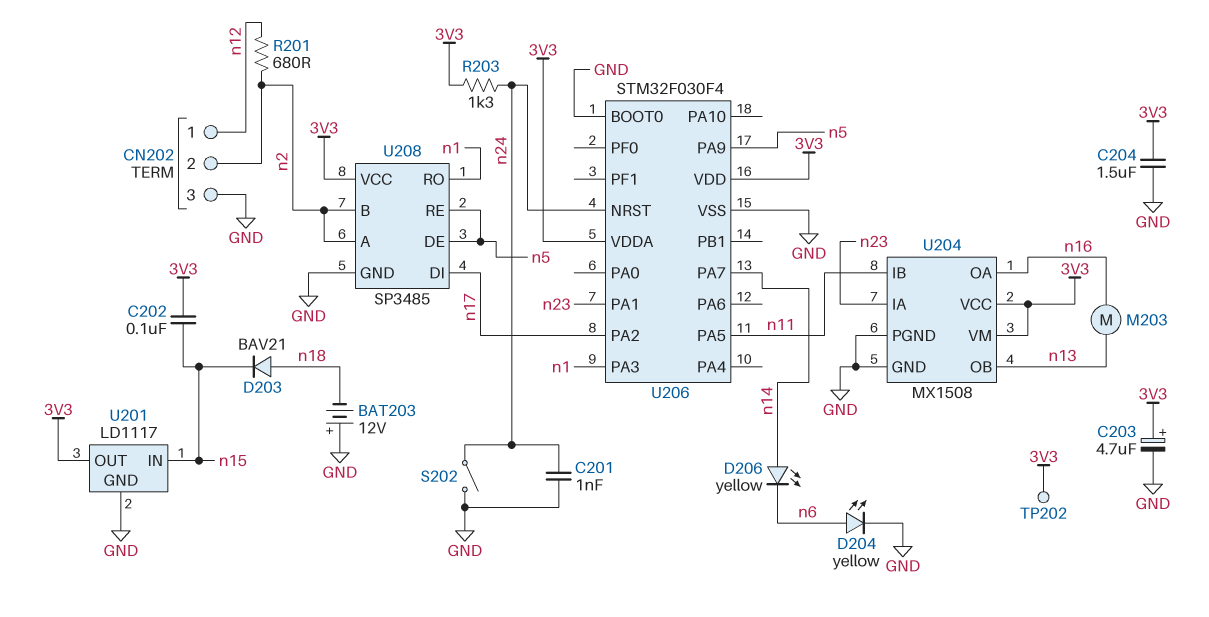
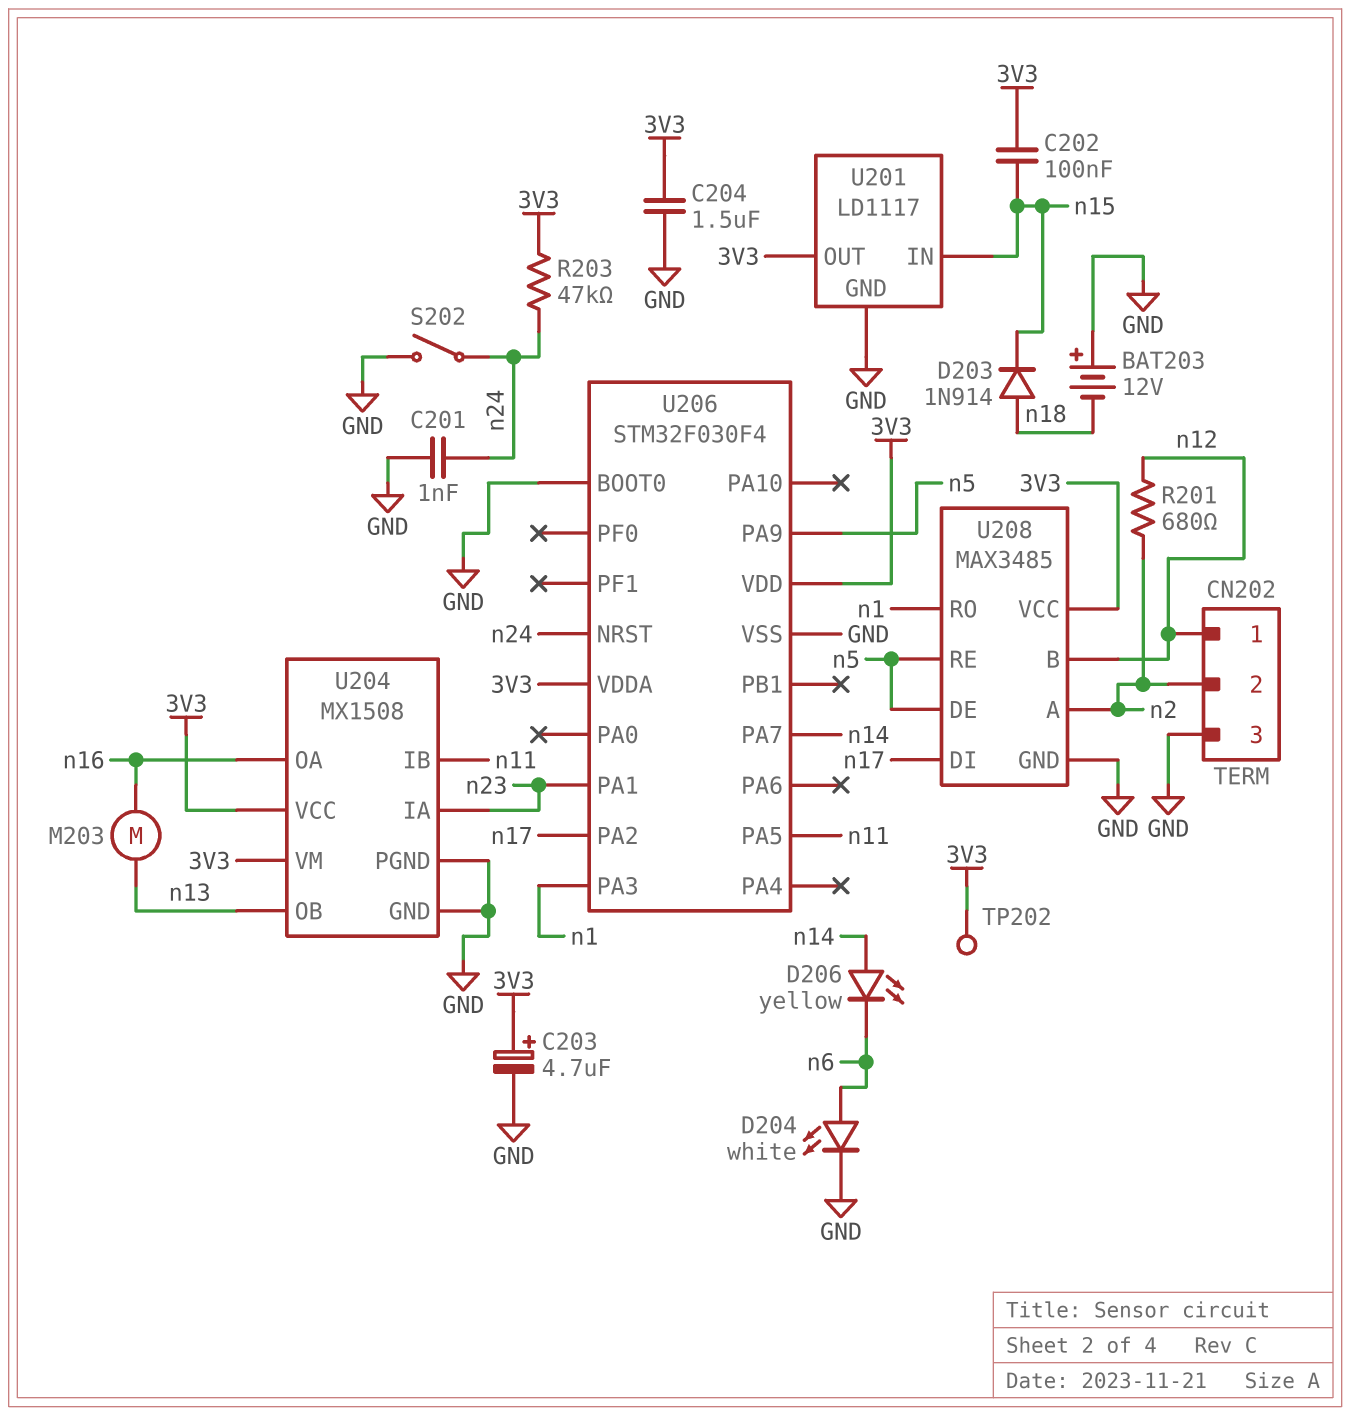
D203: diode BAV21 (A n18, K n15) -> diode 1N914 (A n18, K n15)
D204: LED yellow (A n6, K GND) -> LED white (A n6, K GND)
R203: 1.3k (3V3, n24) -> 47k (3V3, n24)
U208: SP3485 -> MAX3485
U208 pin B: n2 -> n12

